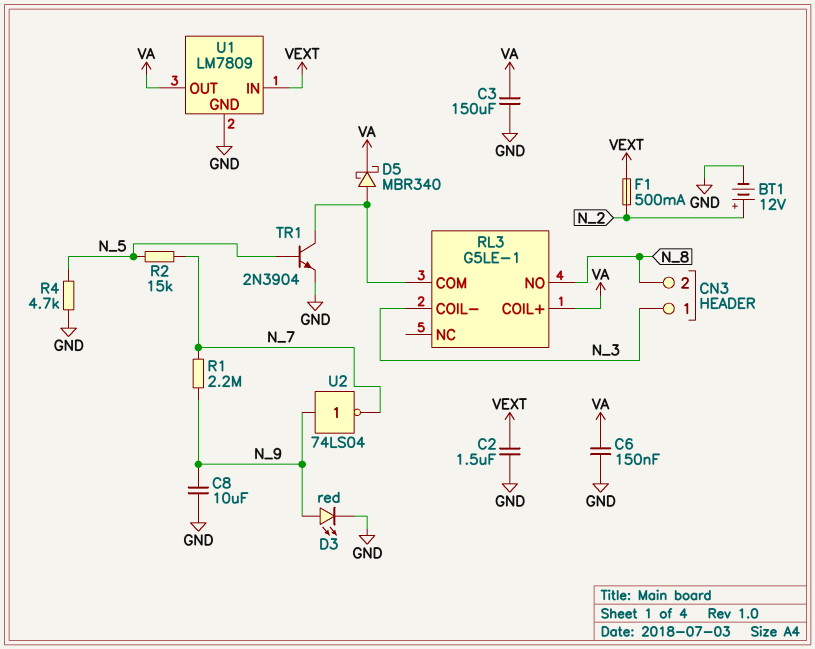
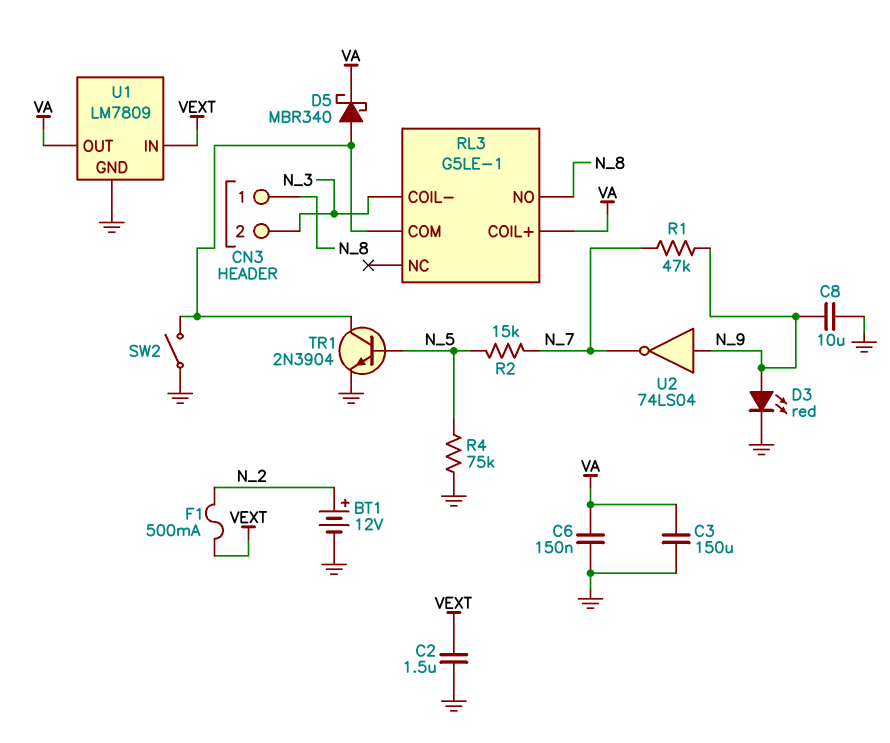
CN3 pin 1: N_3 -> N_8
CN3 pin 2: N_8 -> N_3
R1: 2.2M (N_7, N_9) -> 47k (N_7, N_9)
R4: 4.7k (GND, N_5) -> 75k (GND, N_5)
SW2: none -> switch (GND, RL3/COM)

